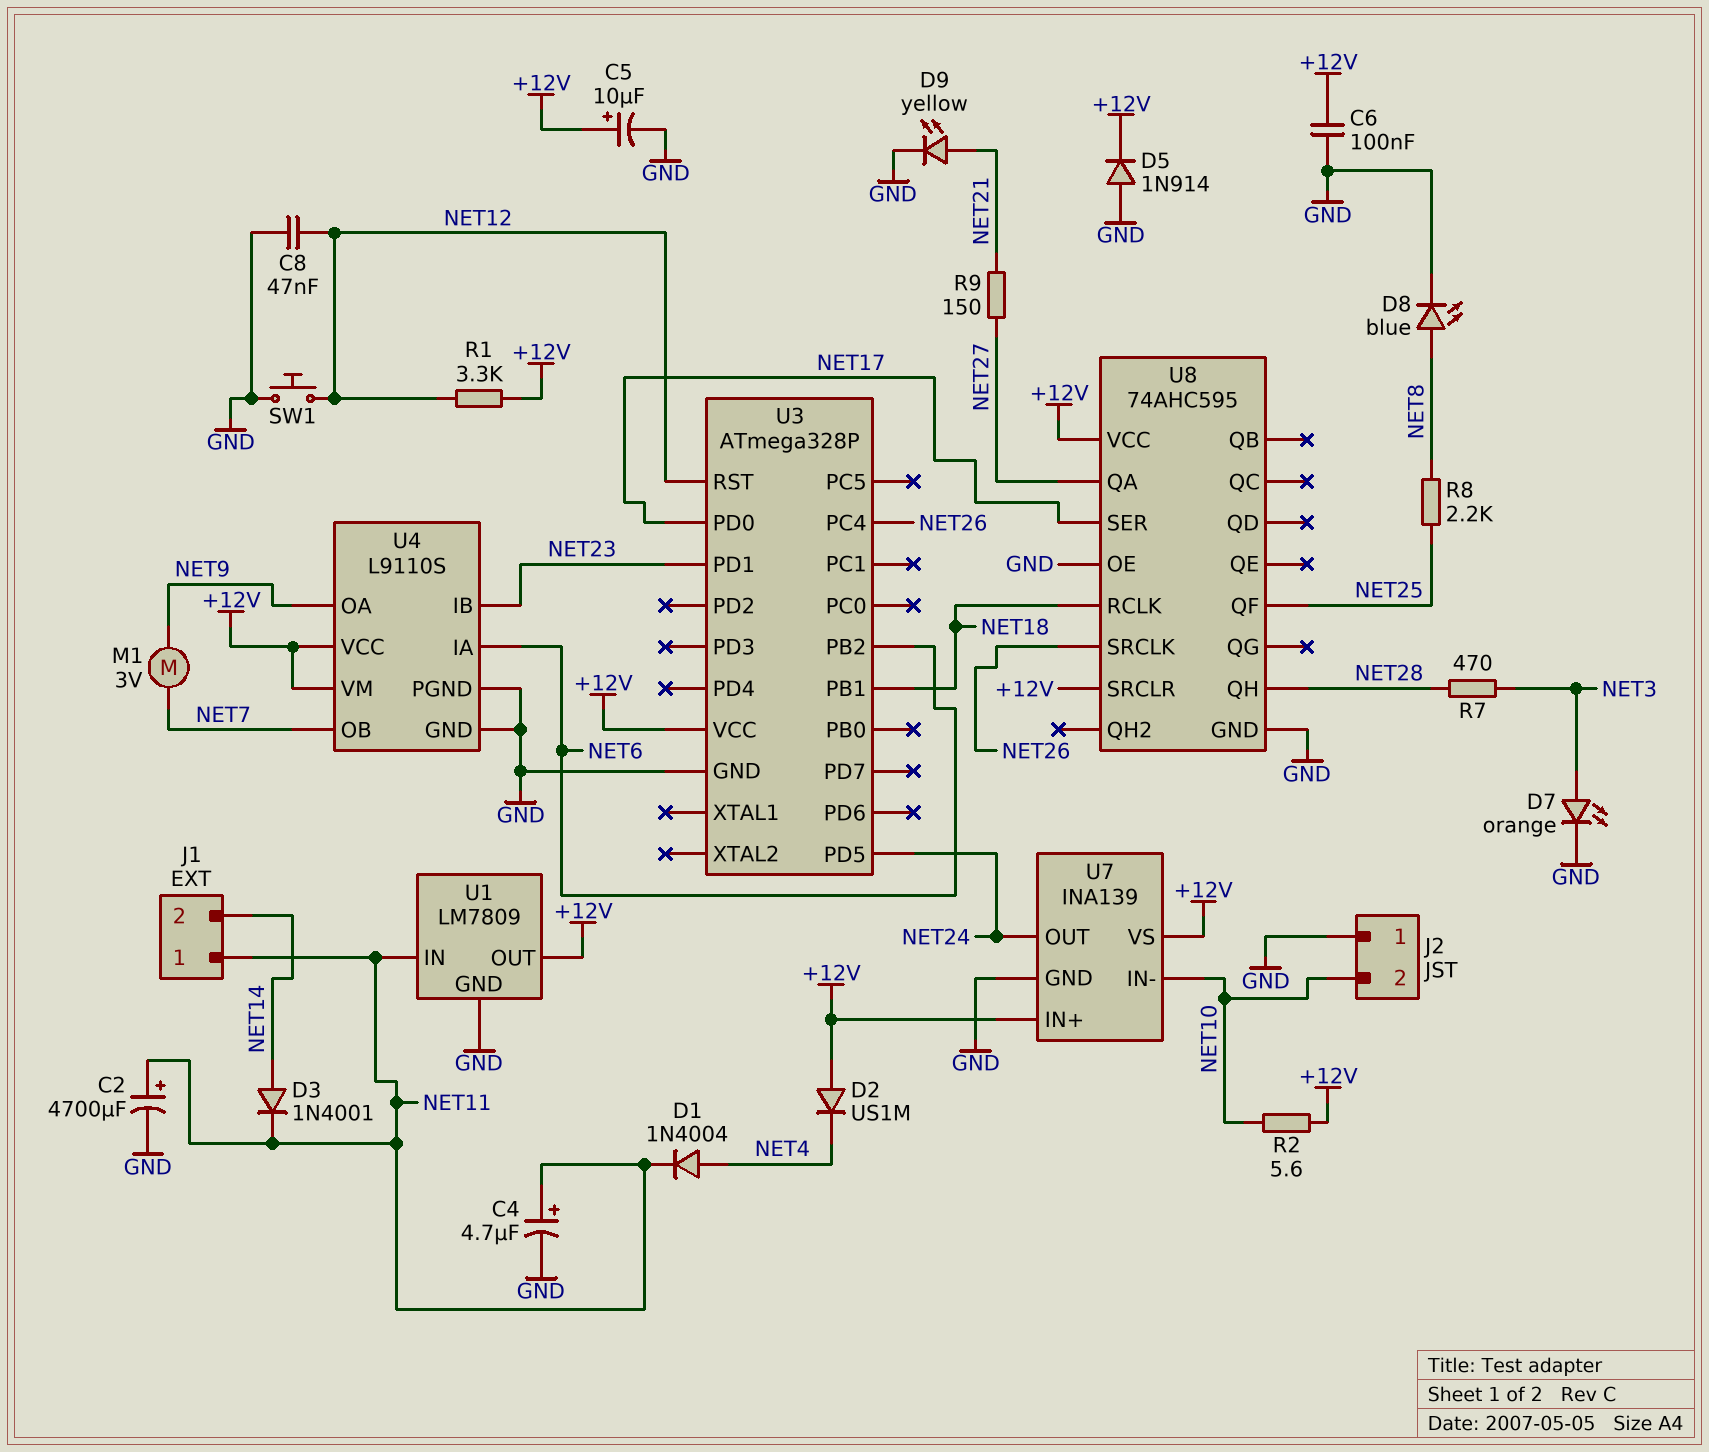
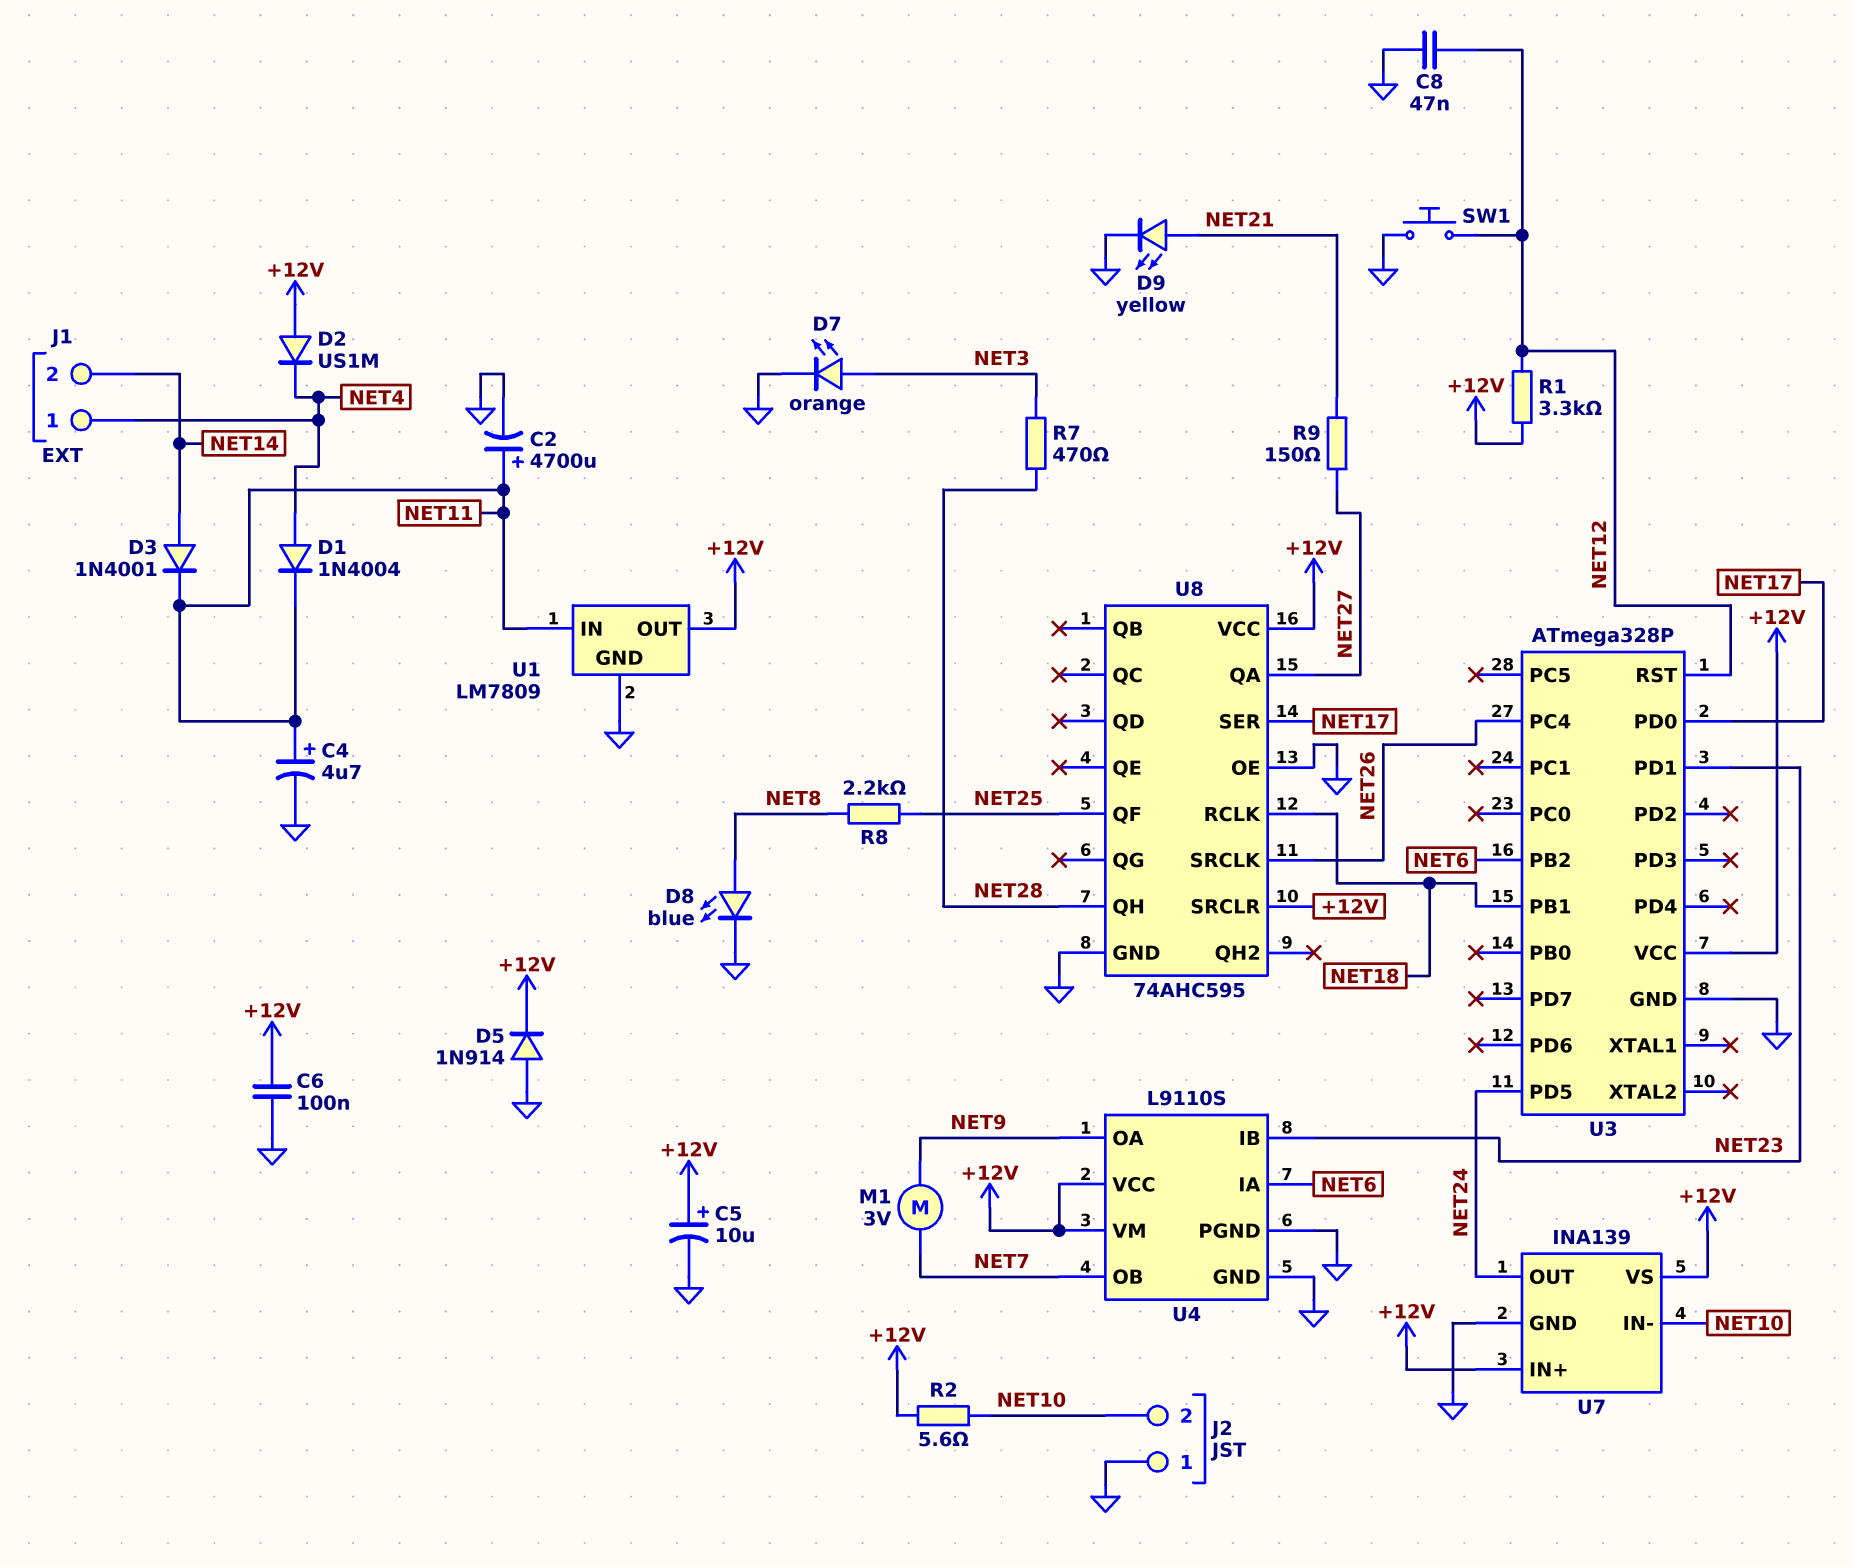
J1 pin 1: NET11 -> NET4

